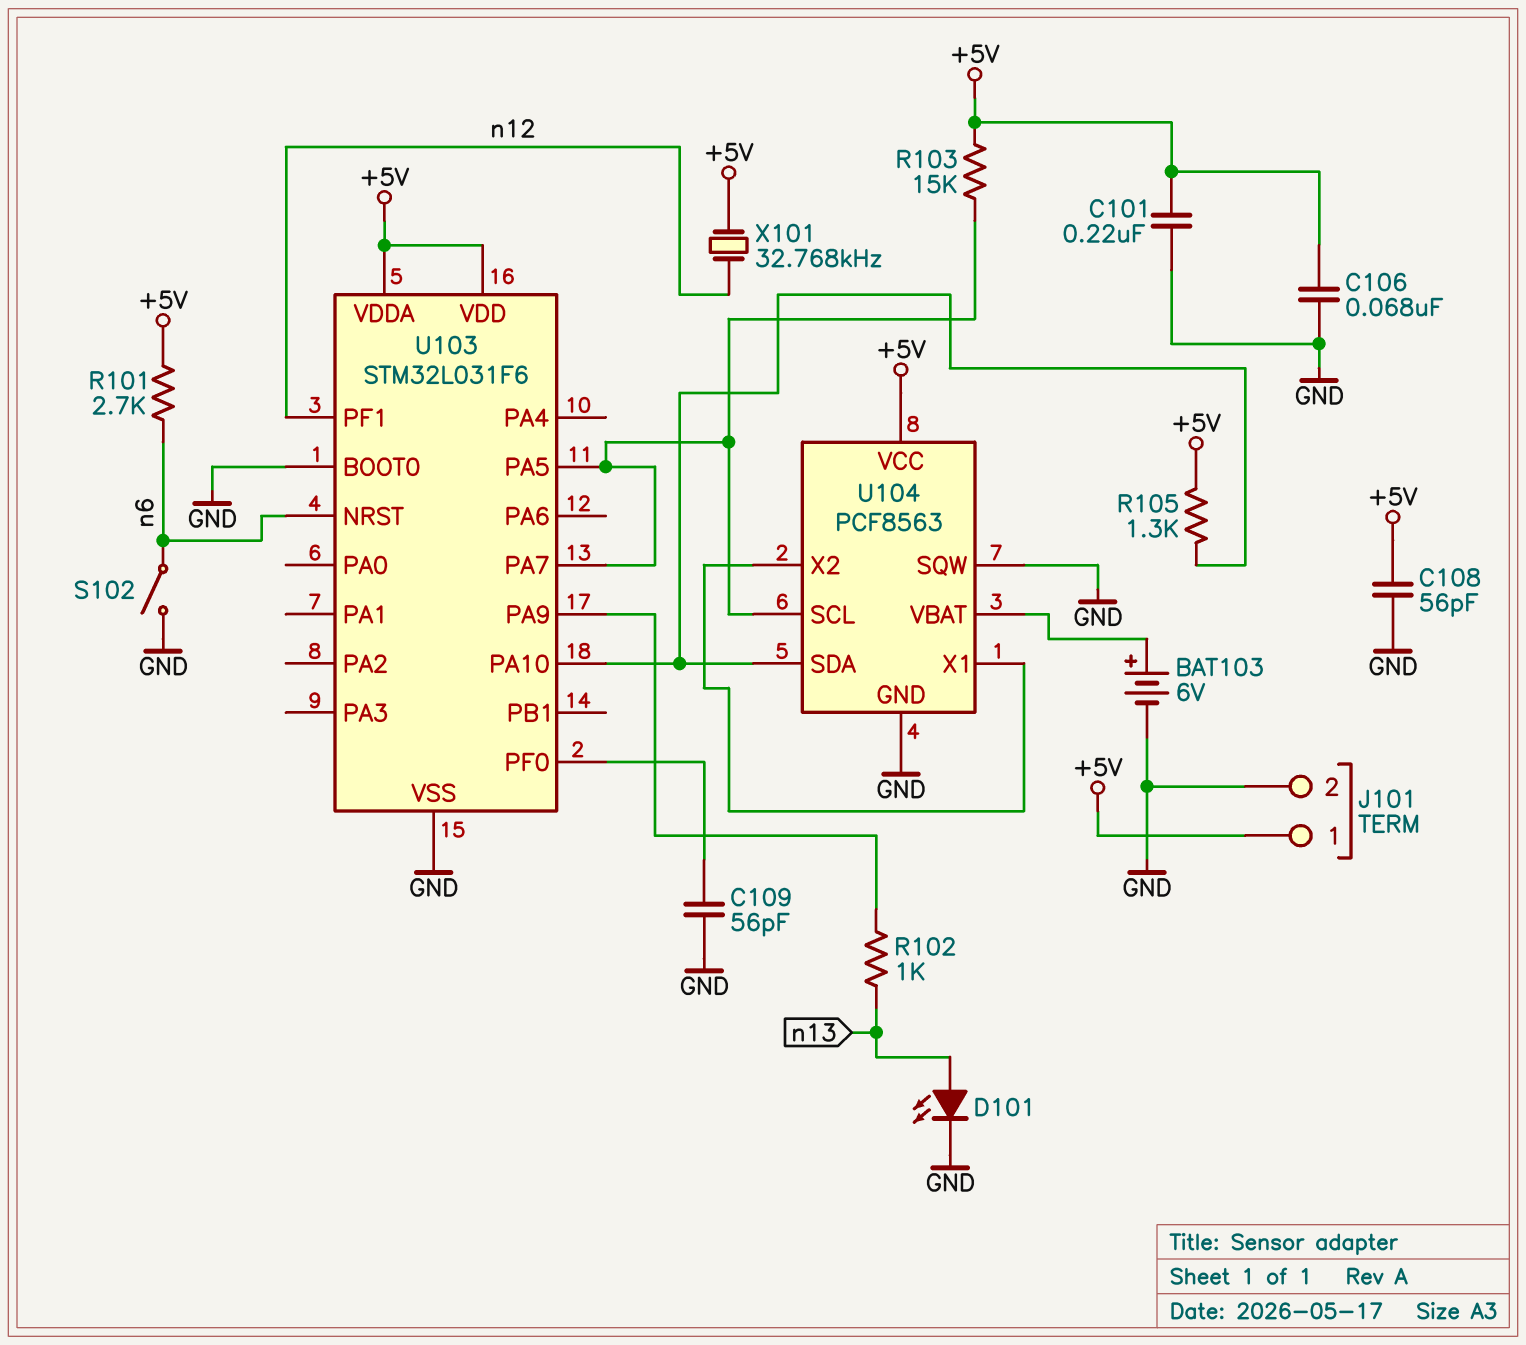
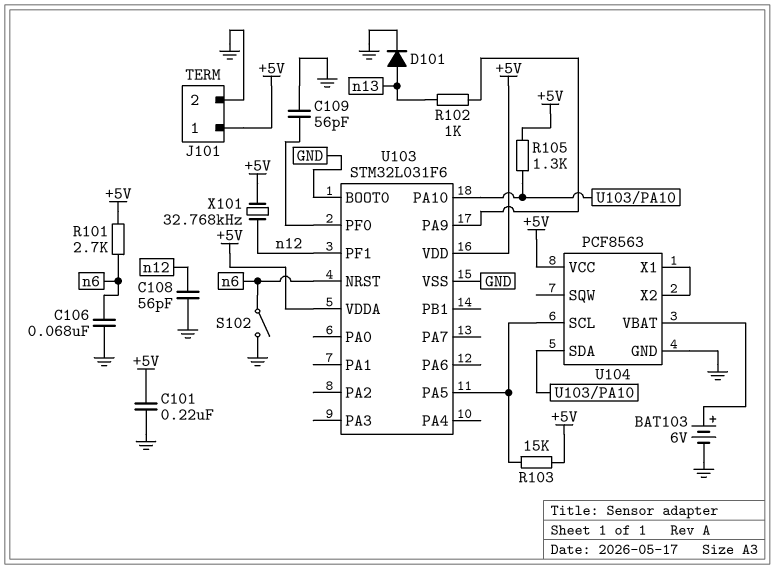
C106: 68nF (+5V, GND) -> 68nF (GND, n6)
C108: 56pF (+5V, GND) -> 56pF (GND, n12)
D101: LED (A n13, K GND) -> diode (A n13, K GND)
U103 pin PA7: U103/PA5 -> none
U104 pin SQW: GND -> none

